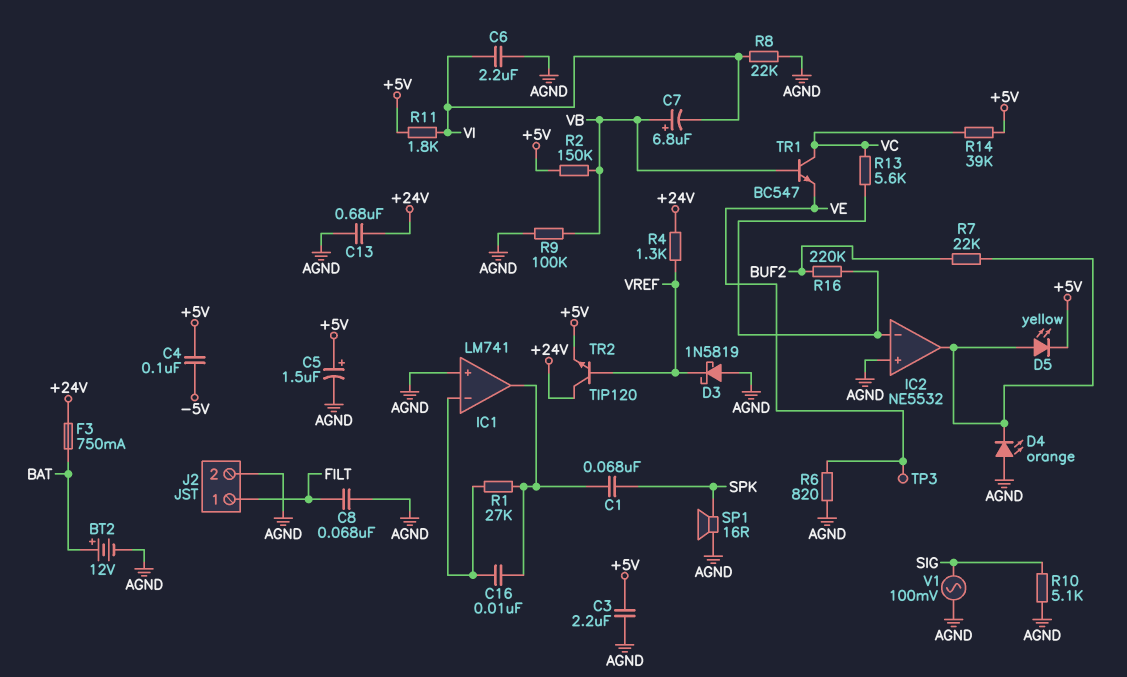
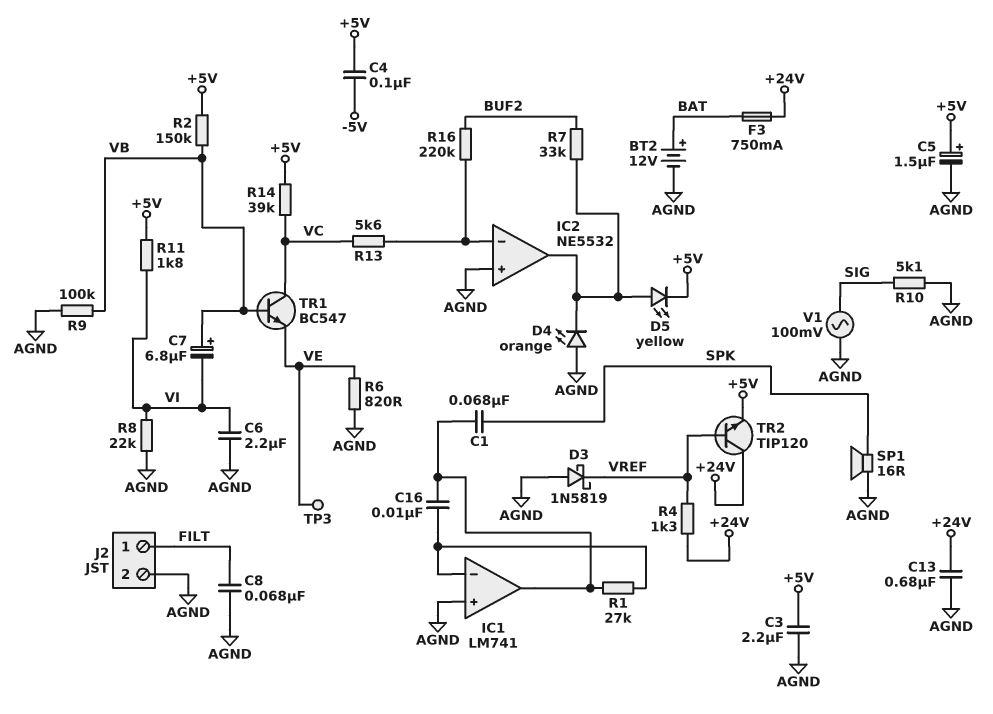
R7: 22k (BUF2, IC2/out) -> 33k (BUF2, IC2/out)

